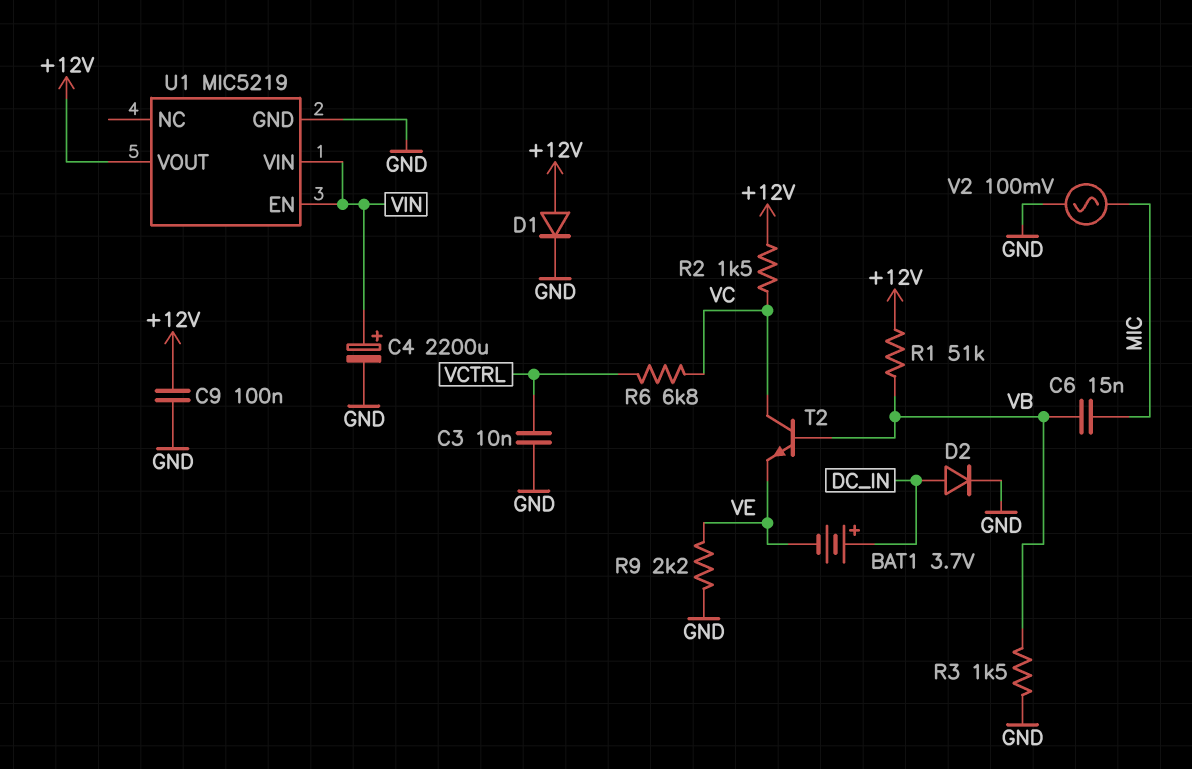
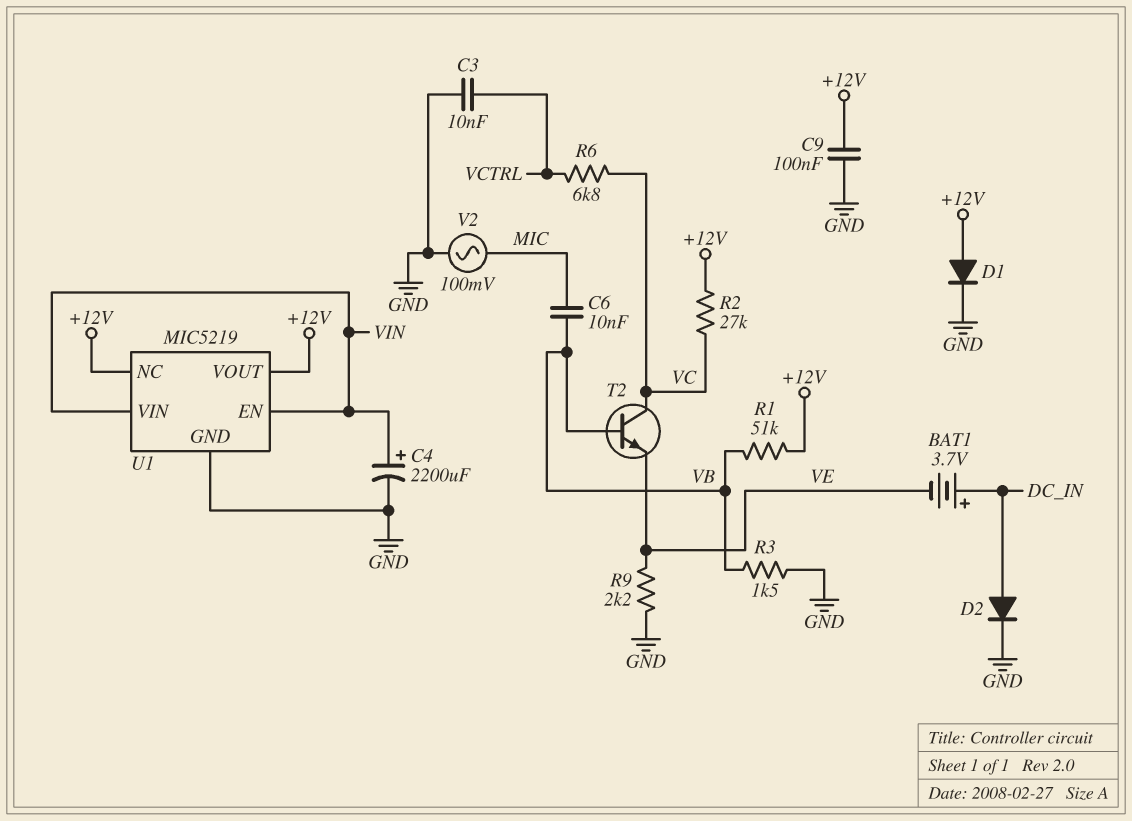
C6: 15nF (MIC, VB) -> 10nF (MIC, VB)
R2: 1.5k (+12V, VC) -> 27k (+12V, VC)
U1 pin NC: none -> +12V

